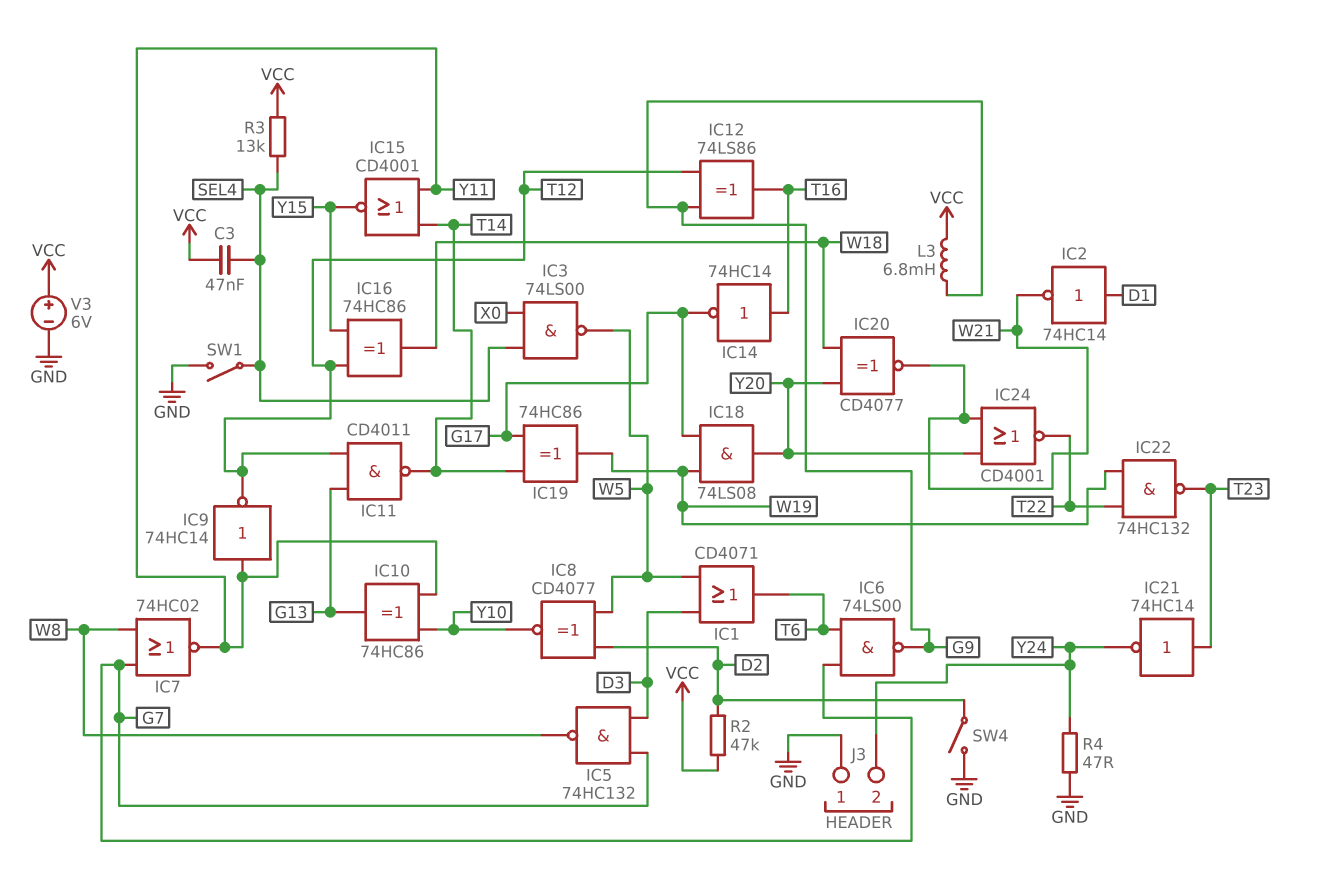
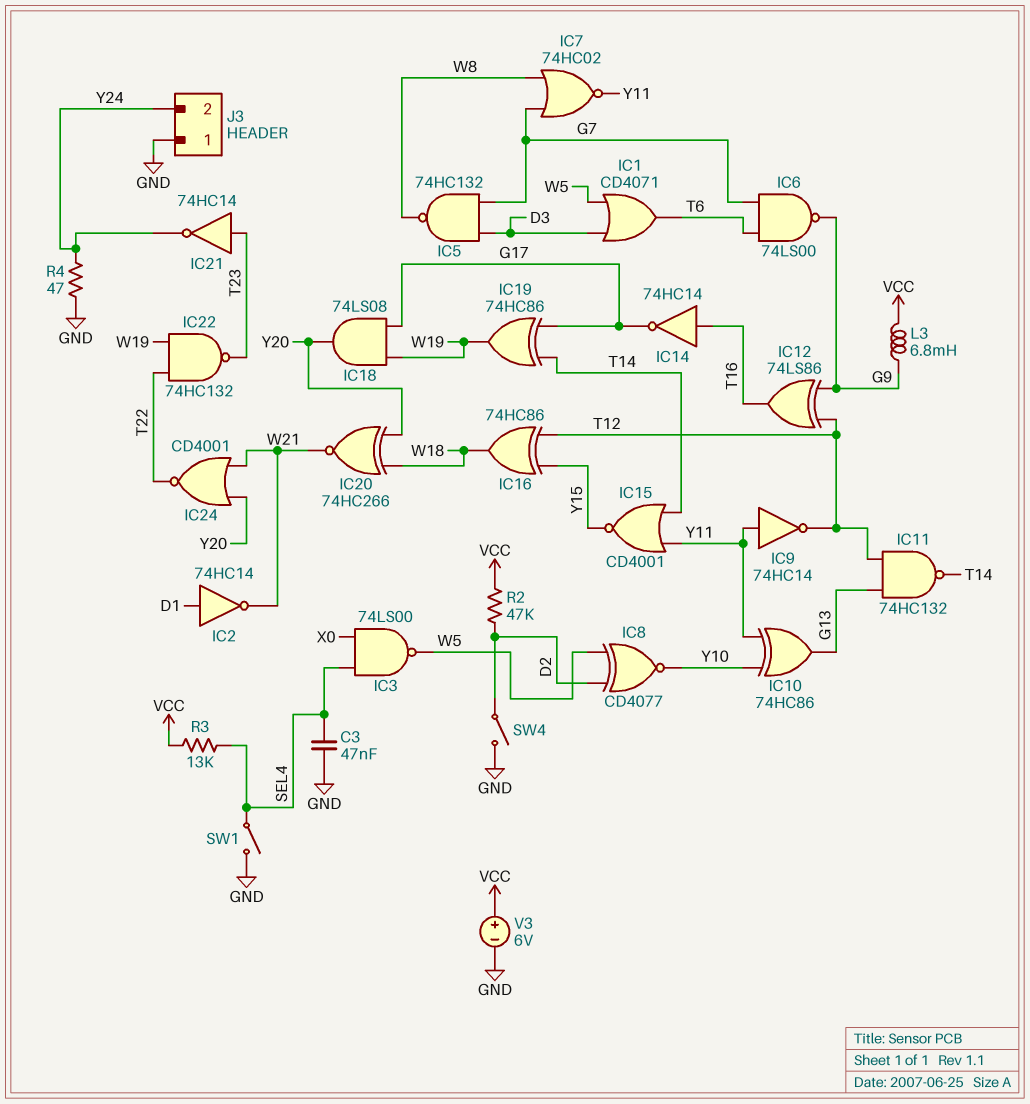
C3: 47nF (SEL4, VCC) -> 47nF (GND, SEL4)
IC11: NAND CD4011 (in G13, in T12, out T14) -> NAND 74HC132 (in G13, in T12, out T14)
IC20: XNOR CD4077 (in W18, in Y20, out W21) -> XNOR 74HC266 (in W18, in Y20, out W21)

